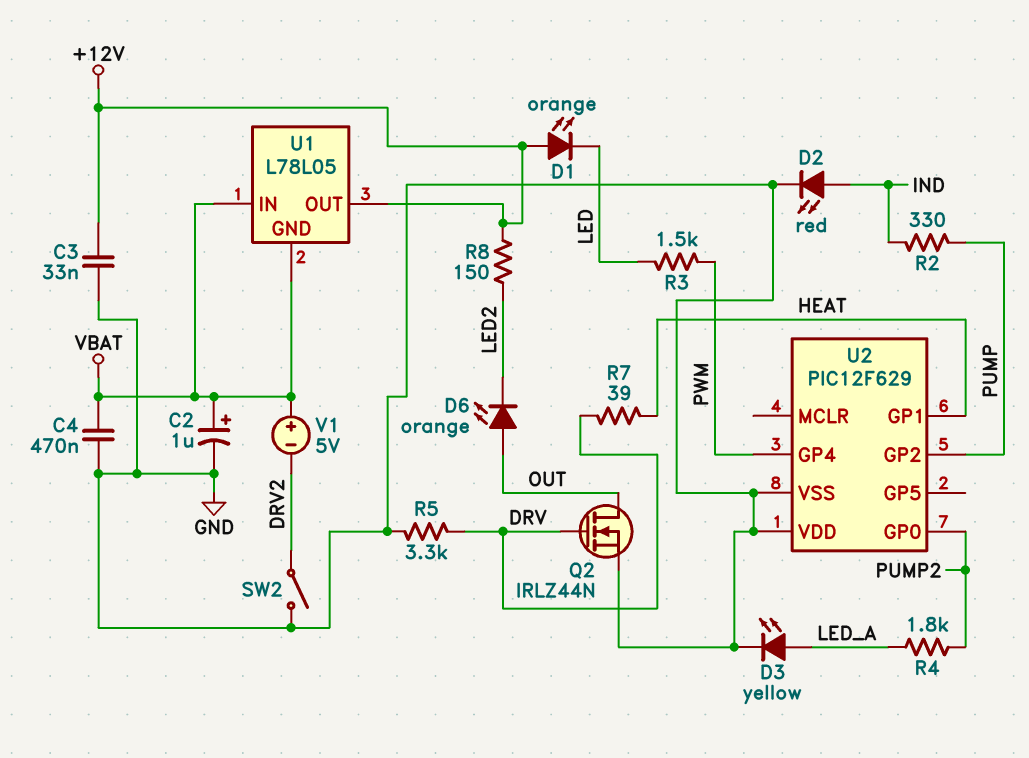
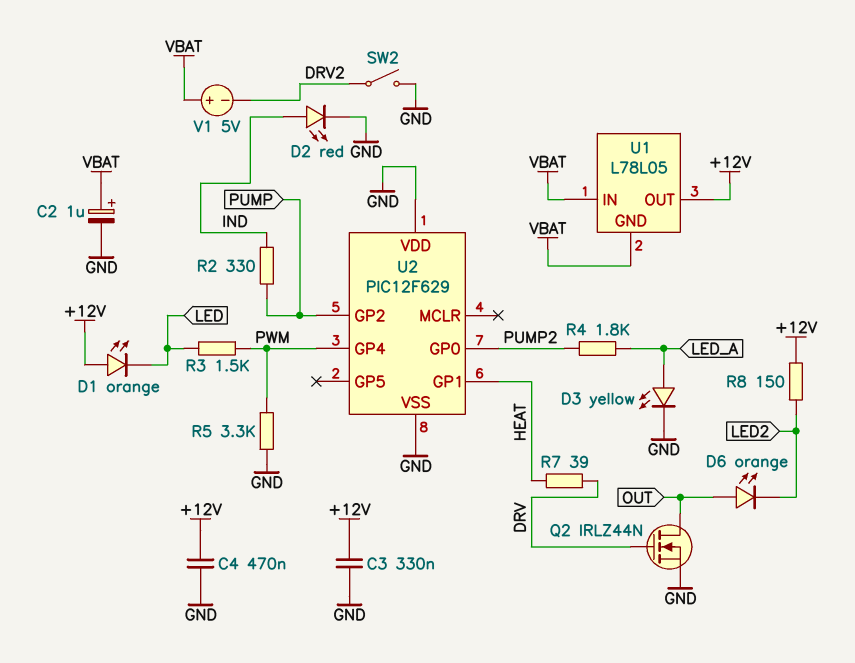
C3: 33nF (+12V, GND) -> 330nF (+12V, GND)
C4: 470nF (GND, VBAT) -> 470nF (+12V, GND)
R5: 3.3k (DRV, GND) -> 3.3k (GND, PWM)

